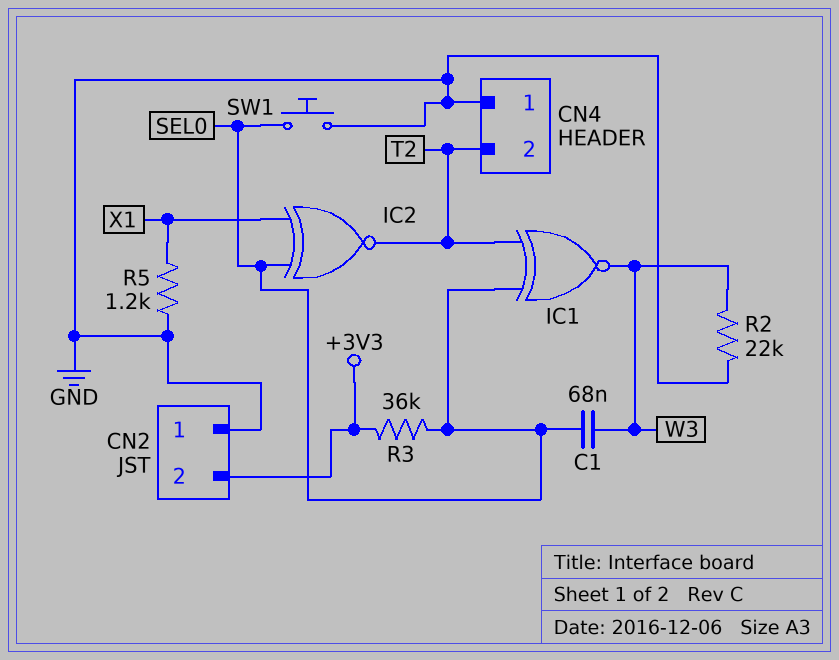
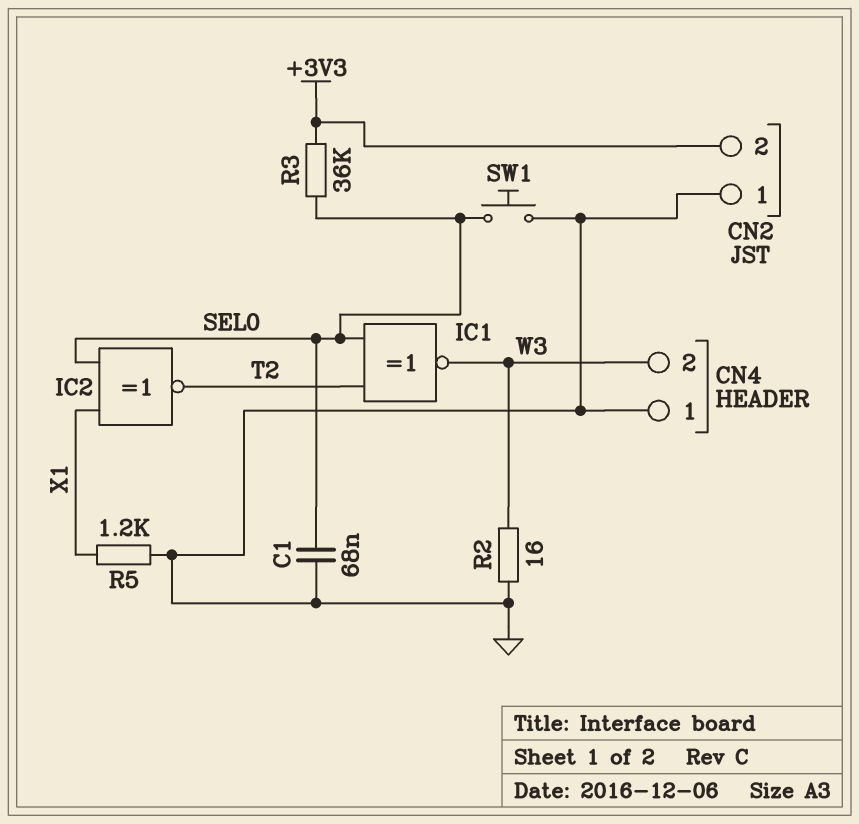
C1: 68nF (SEL0, W3) -> 68nF (GND, SEL0)
CN4 pin 2: T2 -> W3
R2: 22k (GND, W3) -> 16 (GND, W3)

